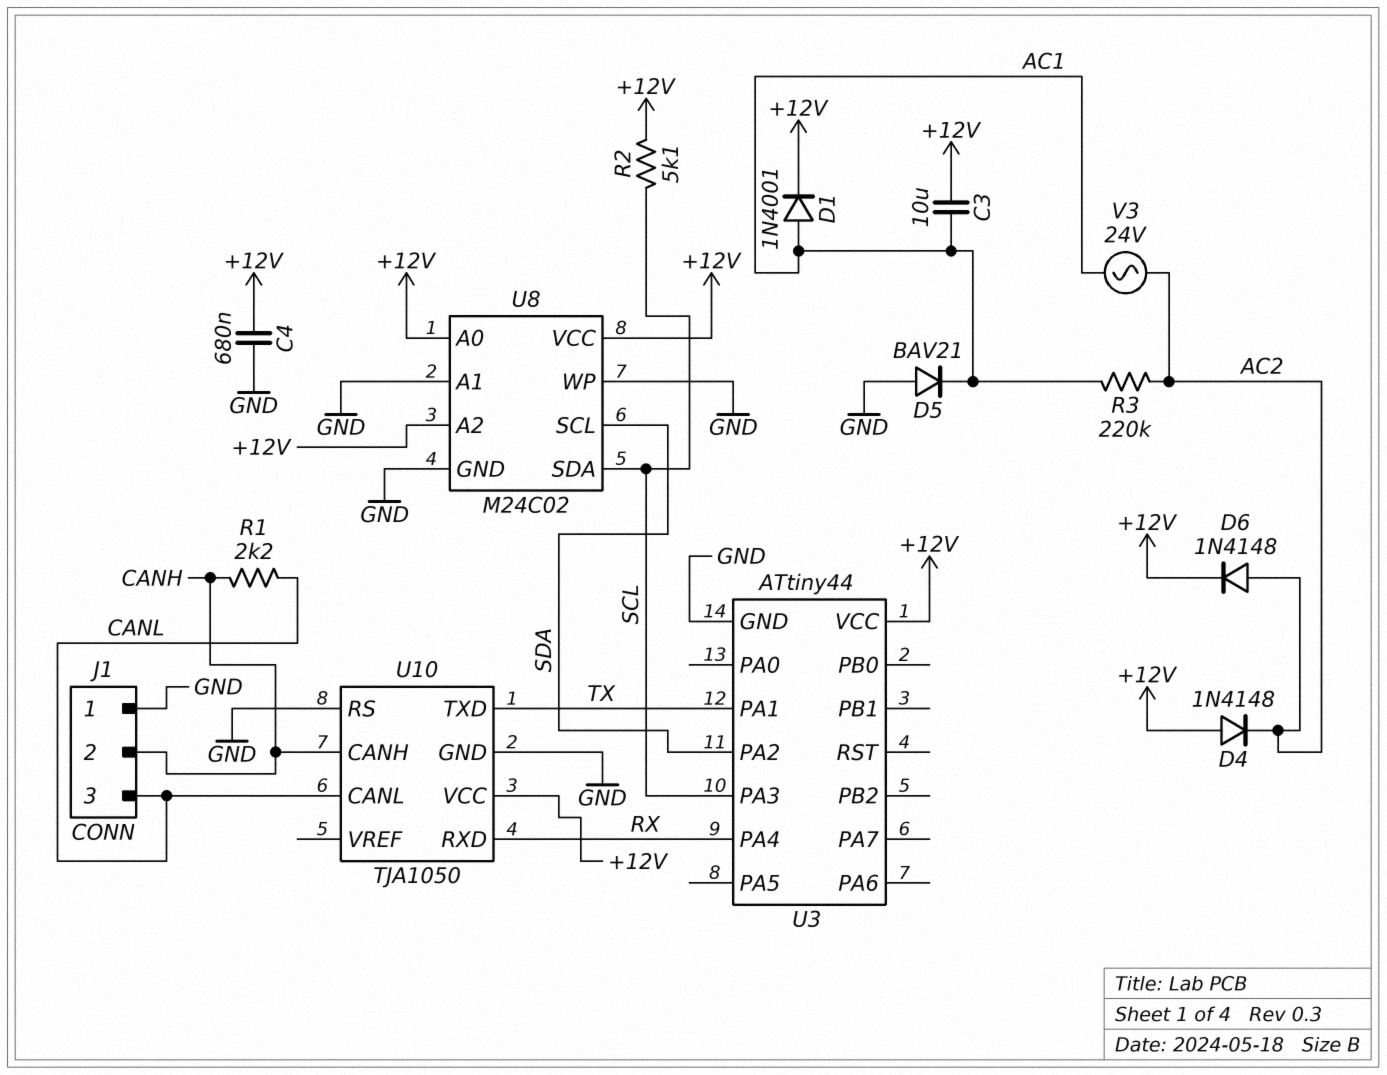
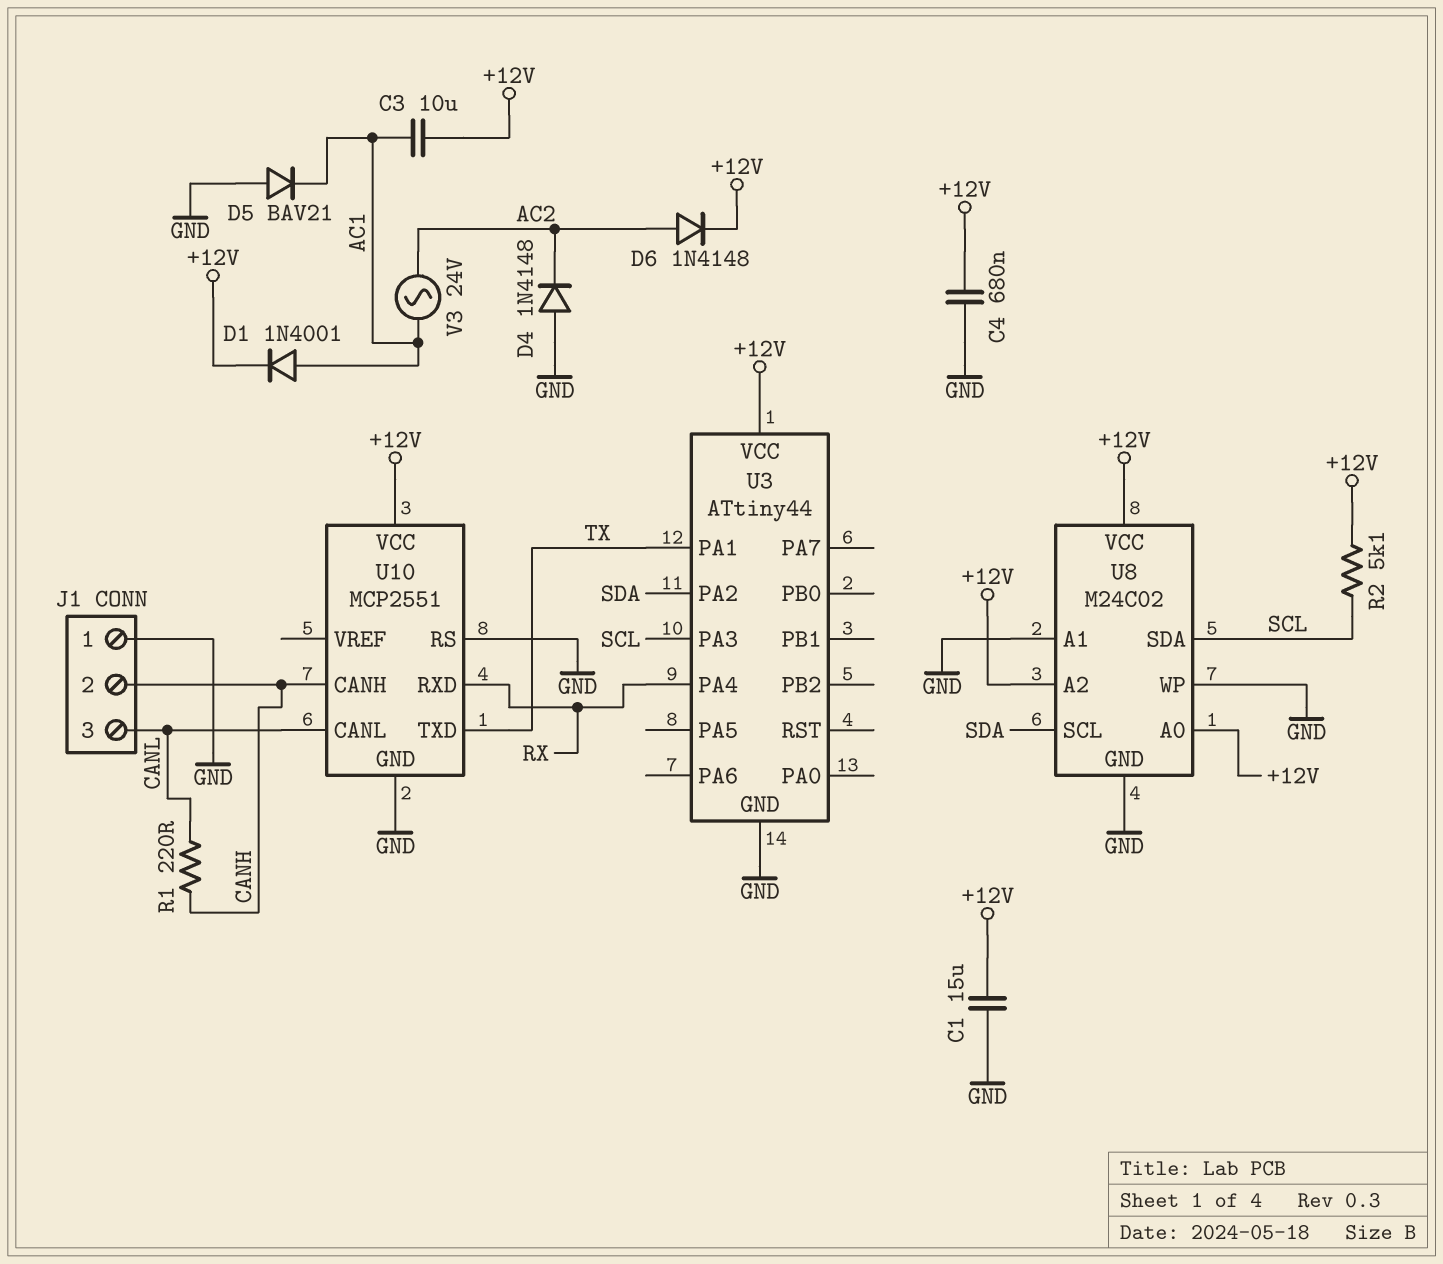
C1: none -> 15uF (+12V, GND)
D4: diode 1N4148 (A +12V, K AC2) -> diode 1N4148 (A GND, K AC2)
R1: 2.2k (CANH, CANL) -> 220 (CANH, CANL)
R3: 220k (AC1, AC2) -> none
U10: TJA1050 -> MCP2551

